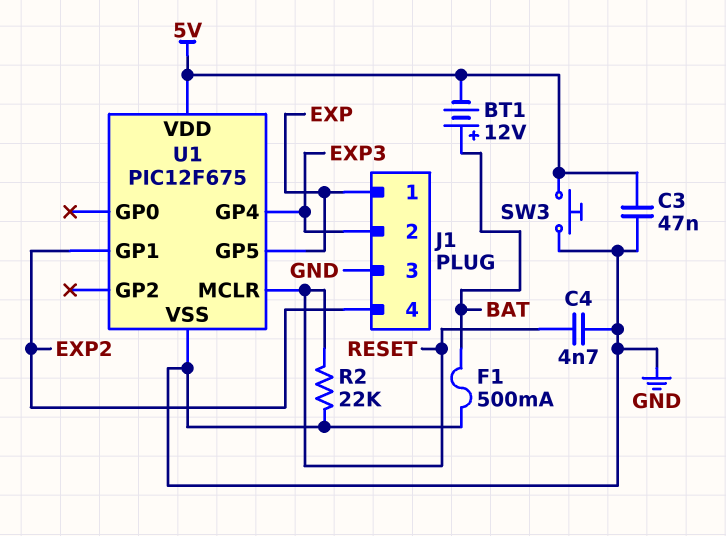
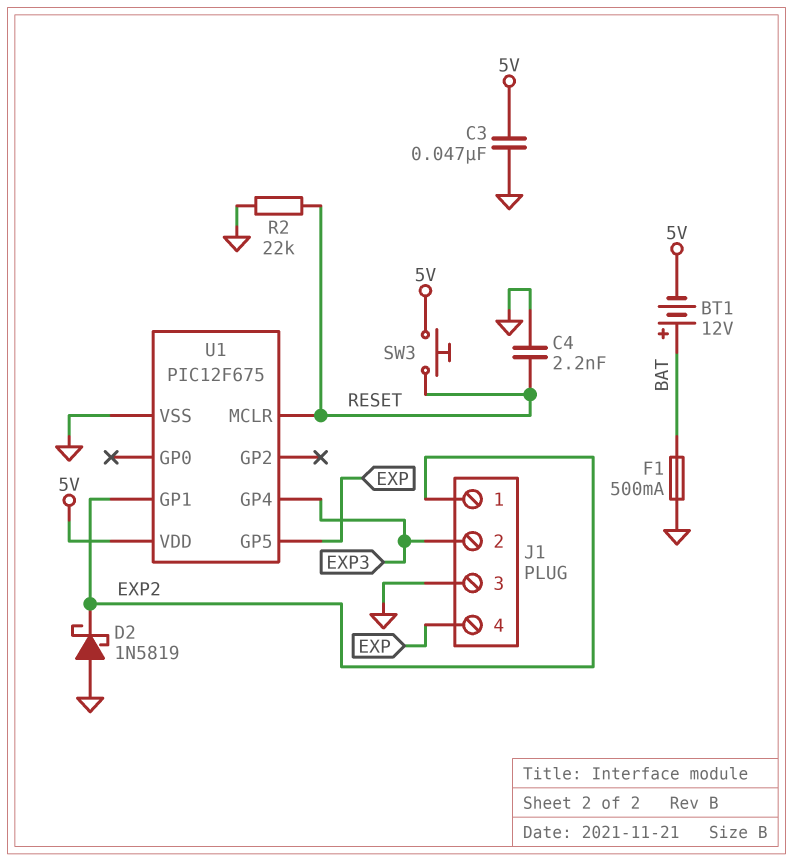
C4: 4.7nF (GND, RESET) -> 2.2nF (GND, RESET)
D2: none -> schottky 1N5819 (A GND, K EXP2)
J1 pin 1: EXP -> EXP2
J1 pin 4: EXP2 -> EXP
SW3: button (5V, GND) -> button (5V, RESET)

